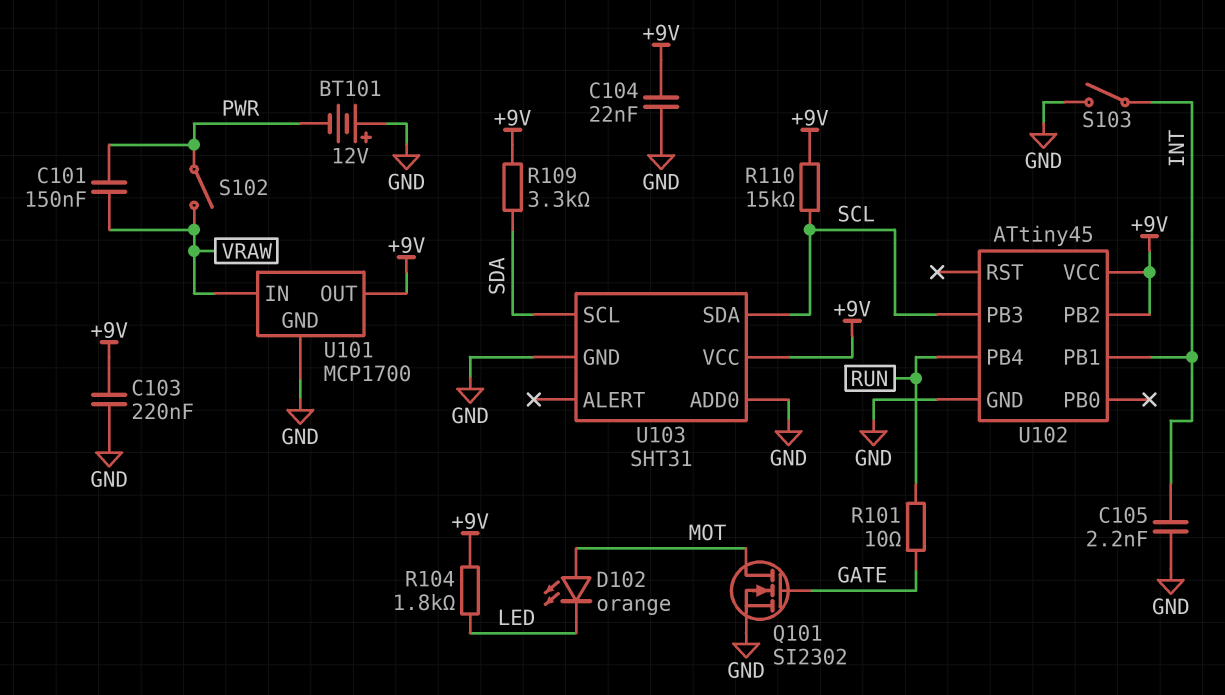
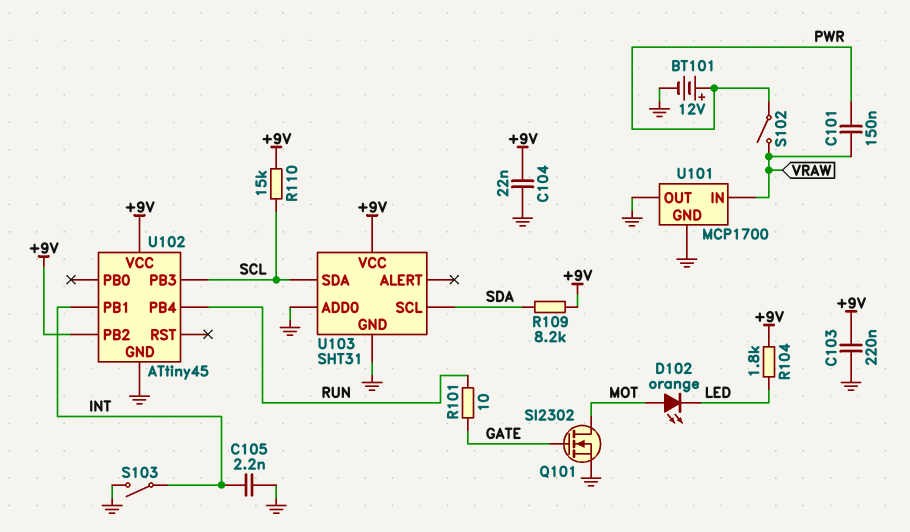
BT101: 12V (plus GND, minus PWR) -> 12V (plus PWR, minus GND)
R109: 3.3k (+9V, SDA) -> 8.2k (+9V, SDA)
U101 pin OUT: +9V -> GND

